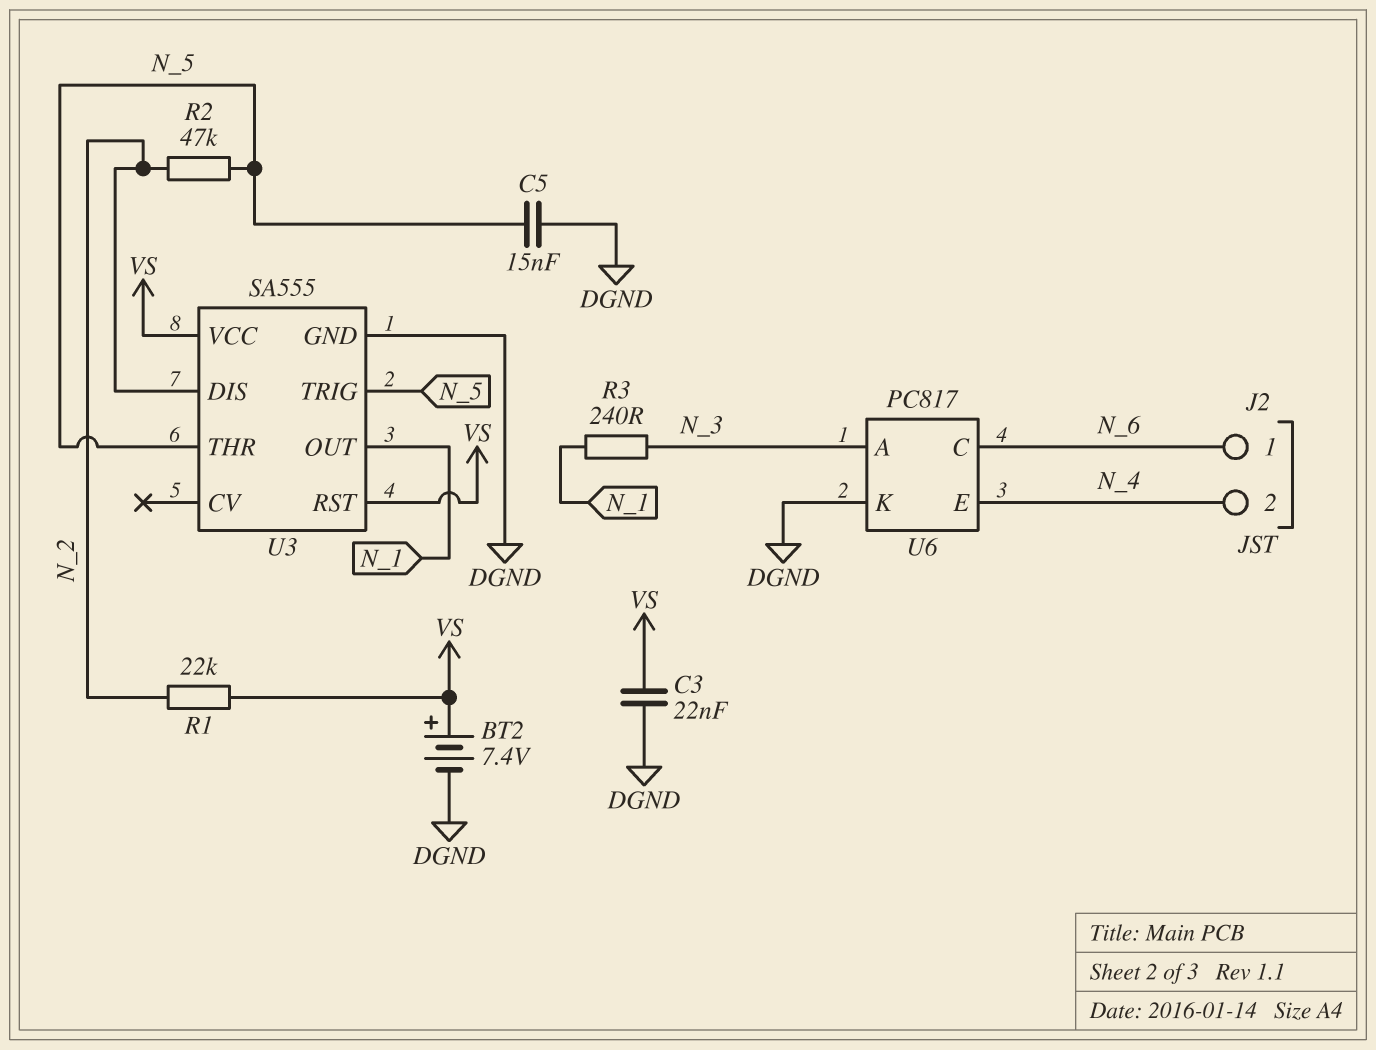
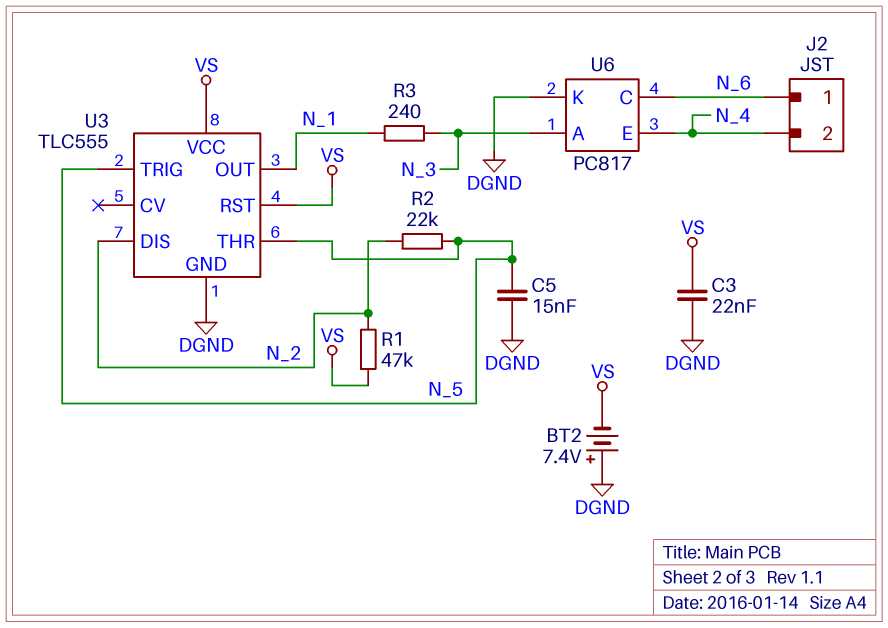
BT2: 7.4V (plus VS, minus DGND) -> 7.4V (plus DGND, minus VS)
R1: 22k (N_2, VS) -> 47k (N_2, VS)
R2: 47k (N_2, N_5) -> 22k (N_2, N_5)
U3: SA555 -> TLC555

